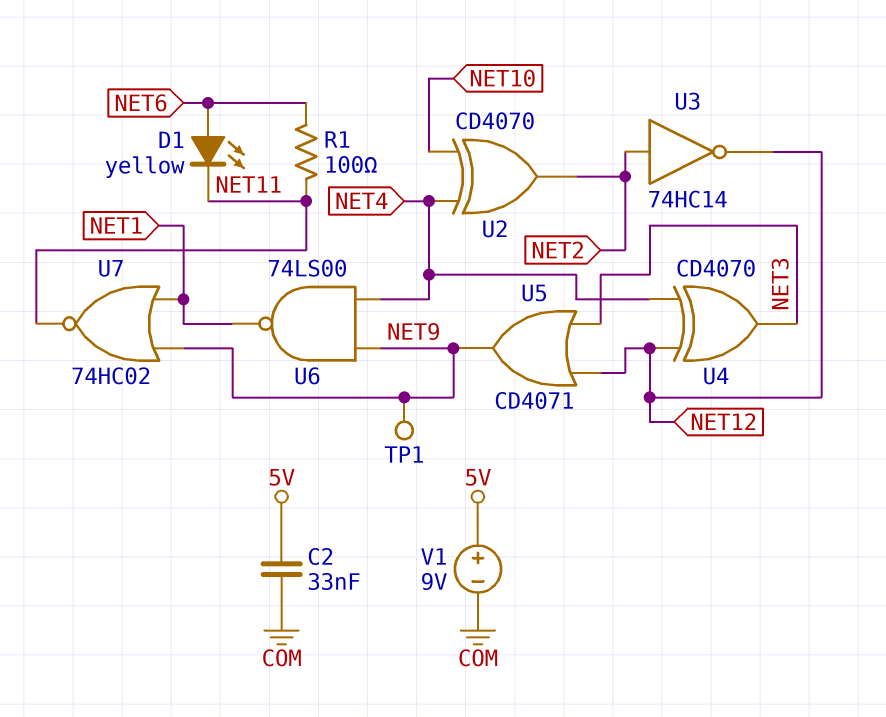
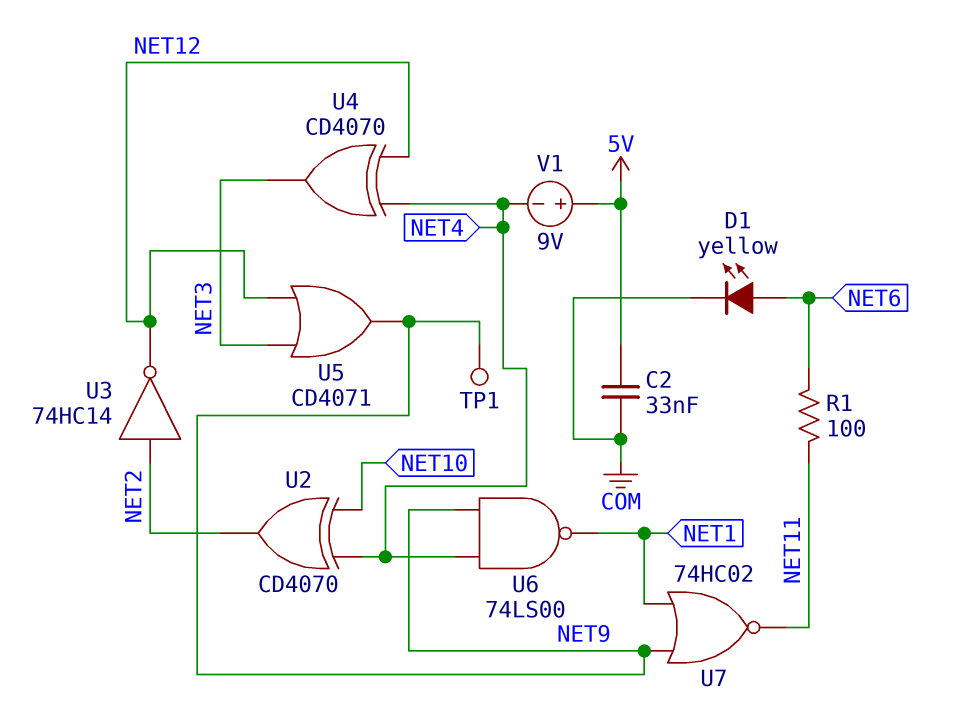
D1: LED yellow (A NET6, K NET11) -> LED yellow (A NET6, K COM)
V1: 9V (plus 5V, minus COM) -> 9V (plus 5V, minus NET4)

